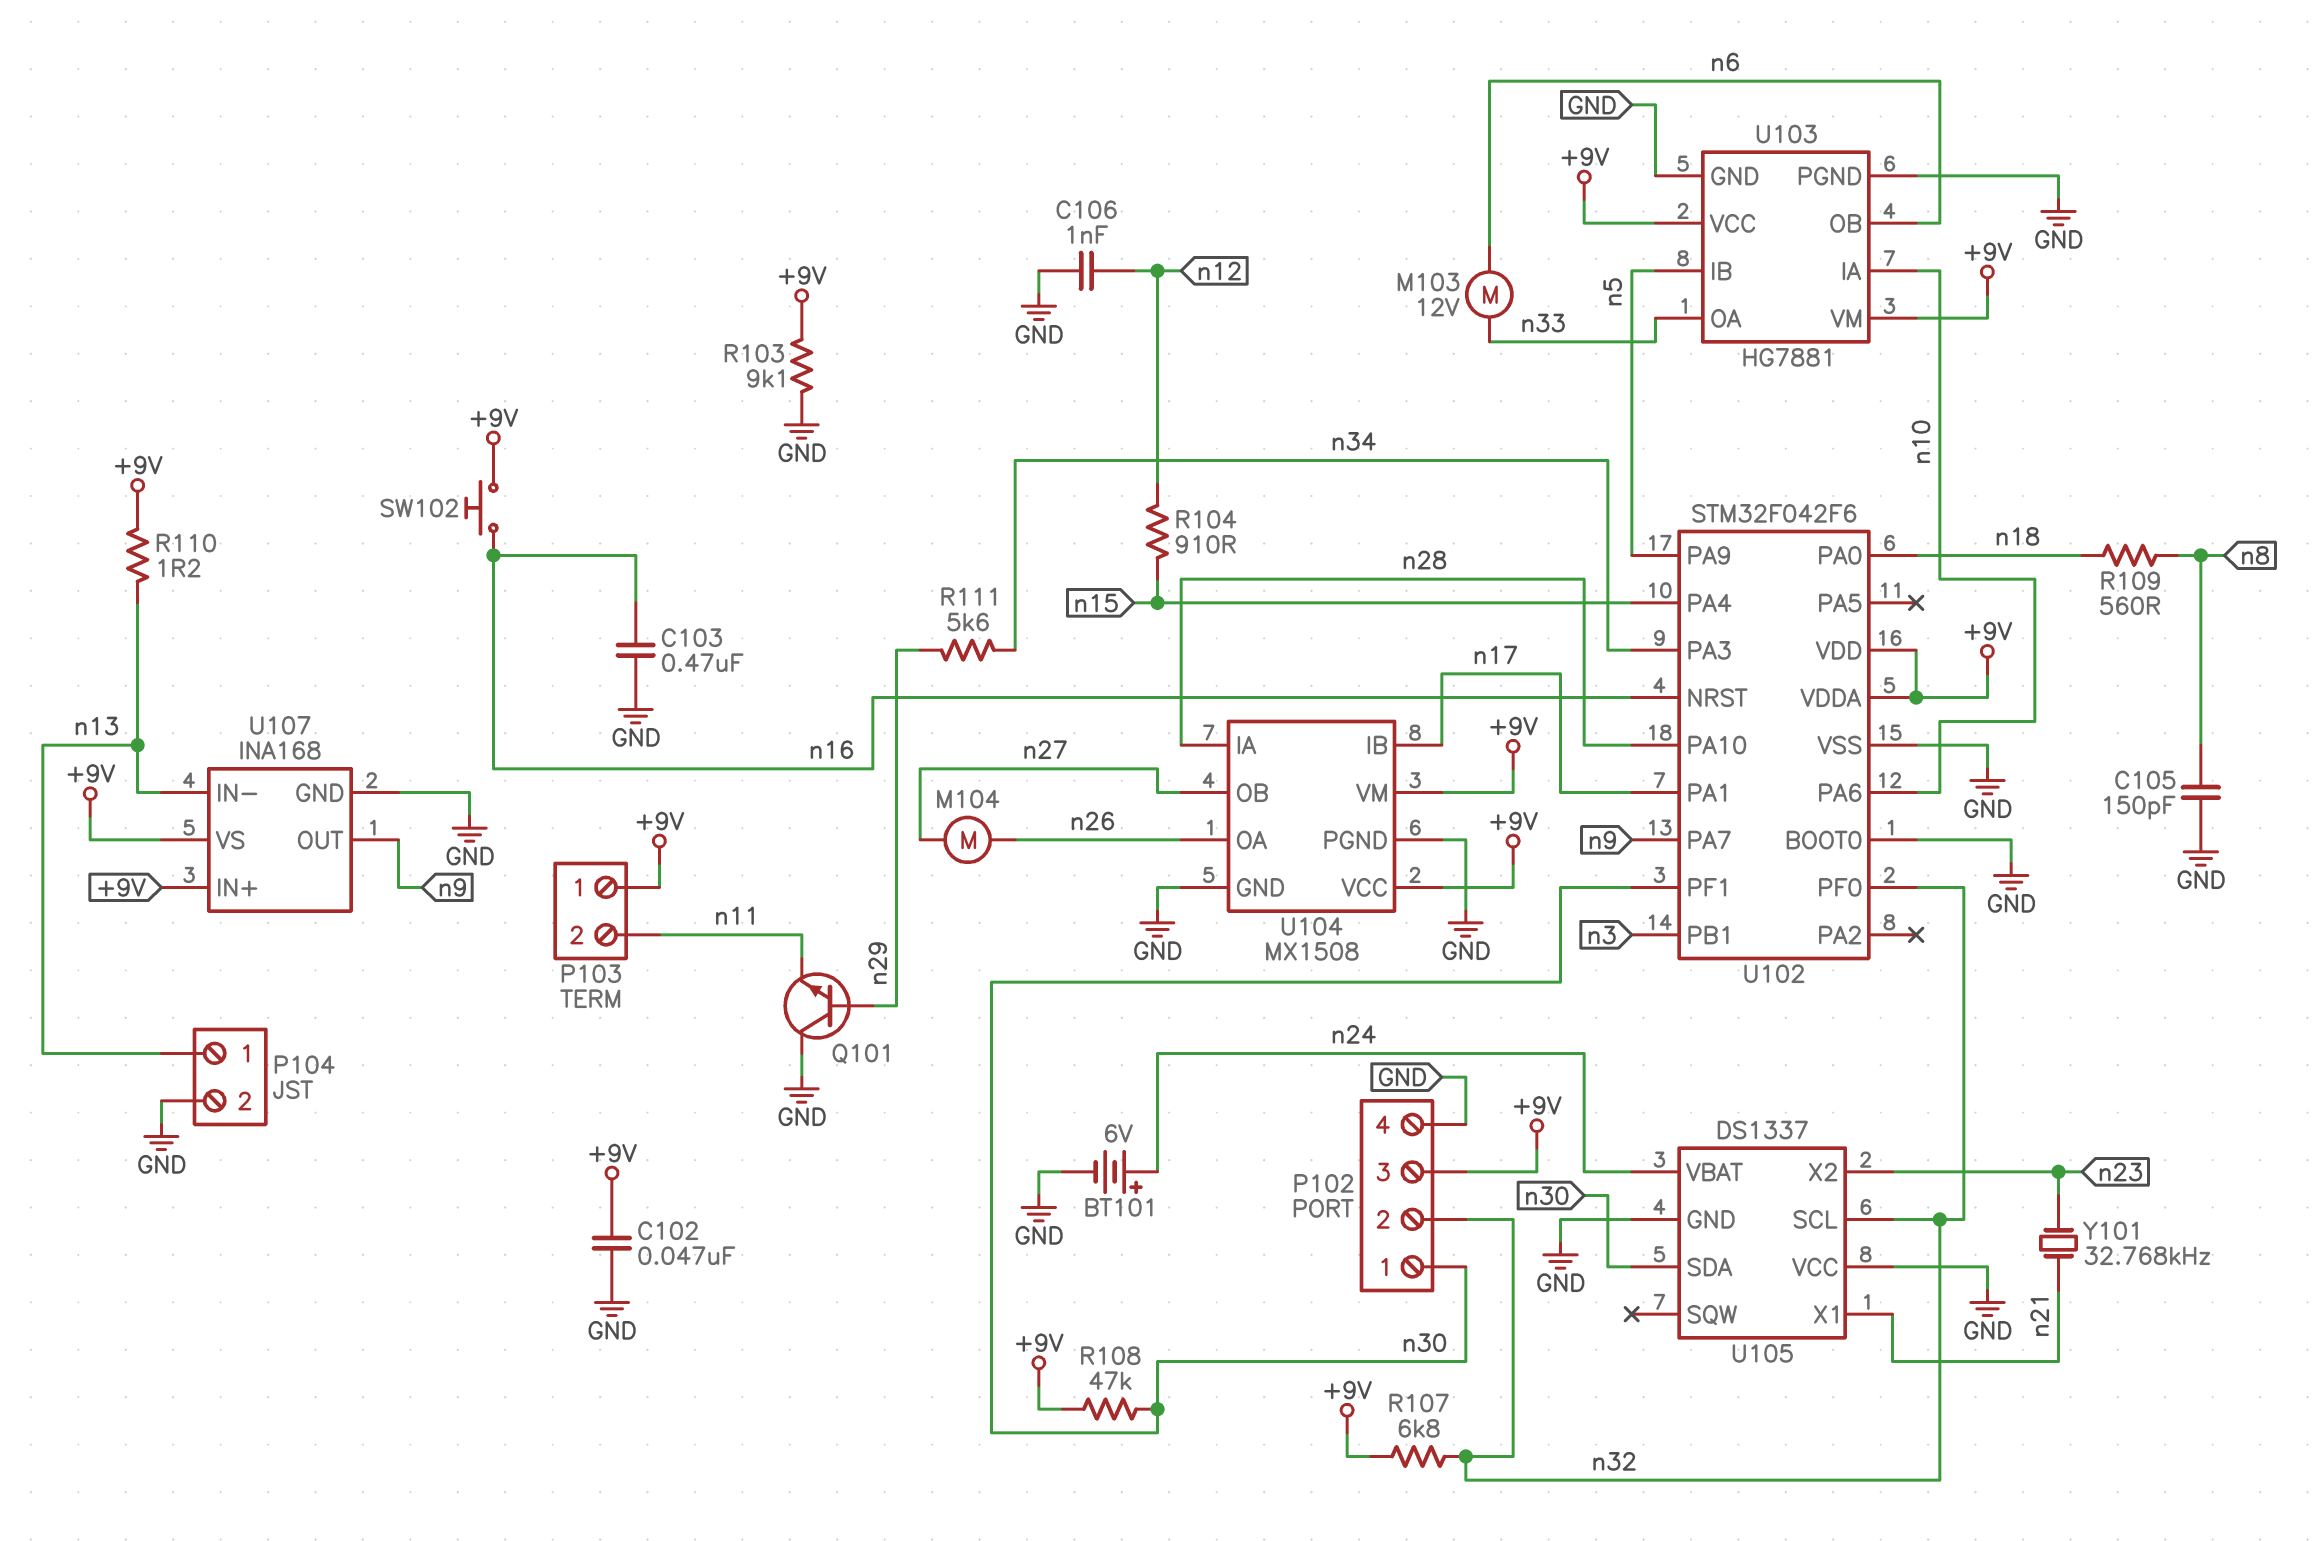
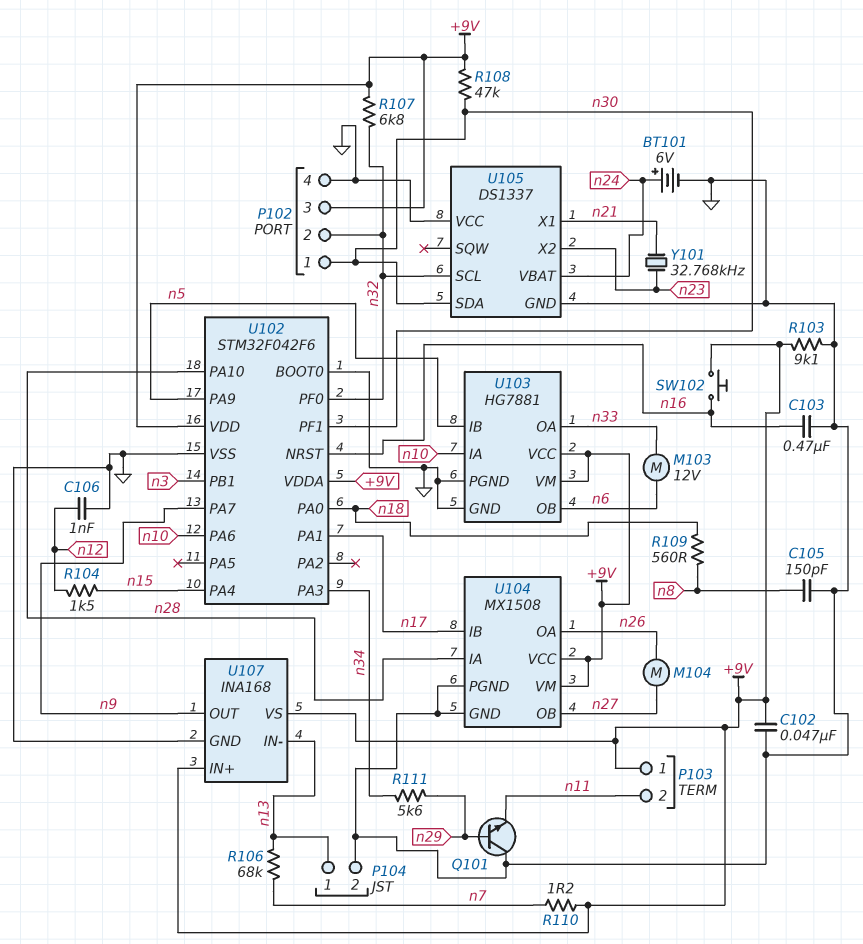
R104: 910 (n12, n15) -> 1.5k (n12, n15)
R106: none -> 68k (n7, n13)
R110: 1.2 (+9V, n13) -> 1.2 (+9V, n7)

